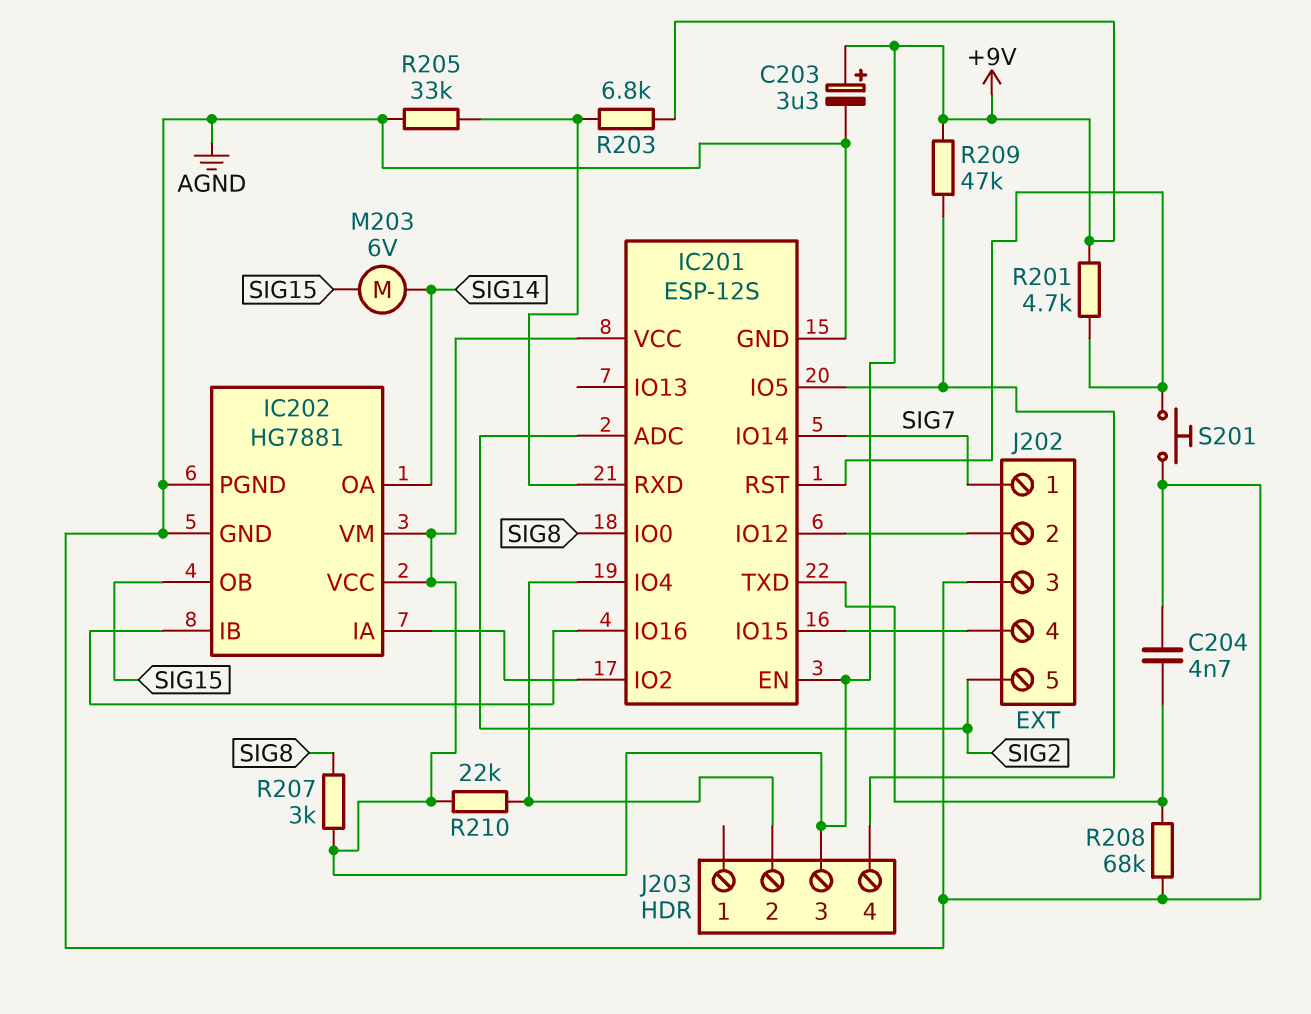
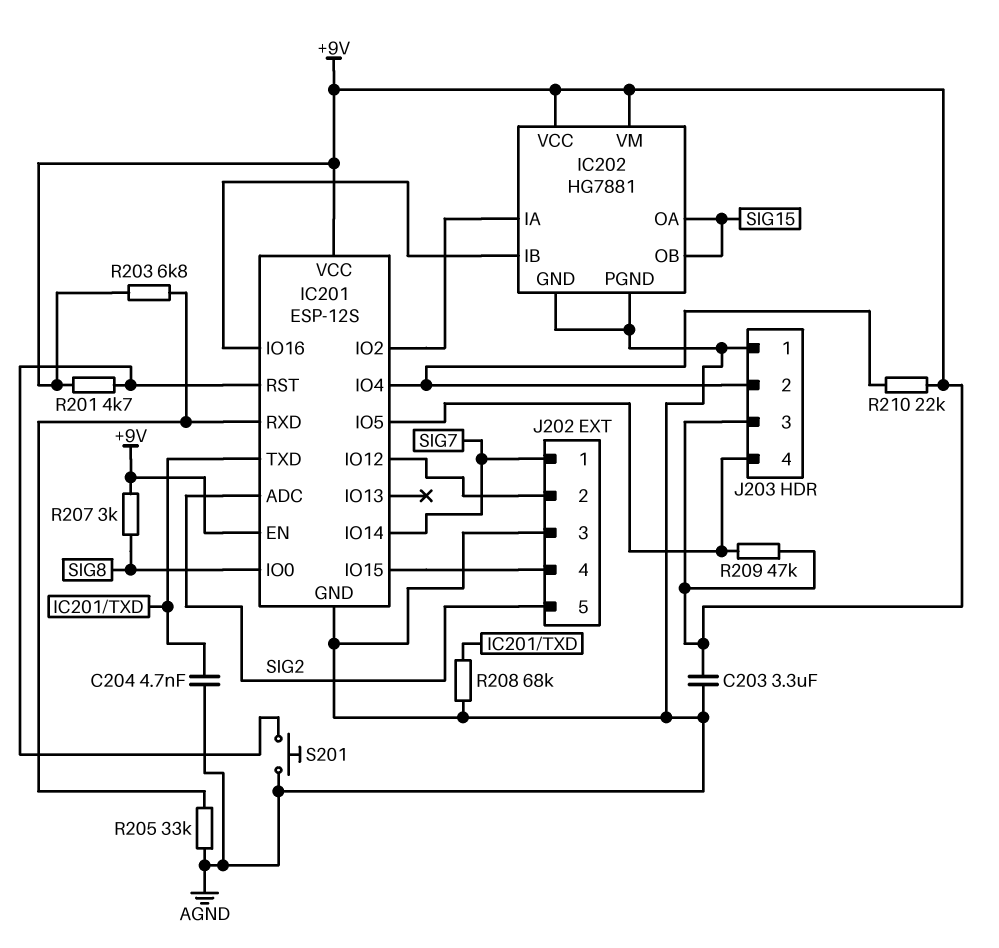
C203: 3.3uF (plus +9V, minus AGND) -> 3.3uF (+9V, AGND)
IC202 pin OA: SIG14 -> SIG15
J203 pin 1: none -> AGND
M203: motor 6V (SIG14, SIG15) -> none

